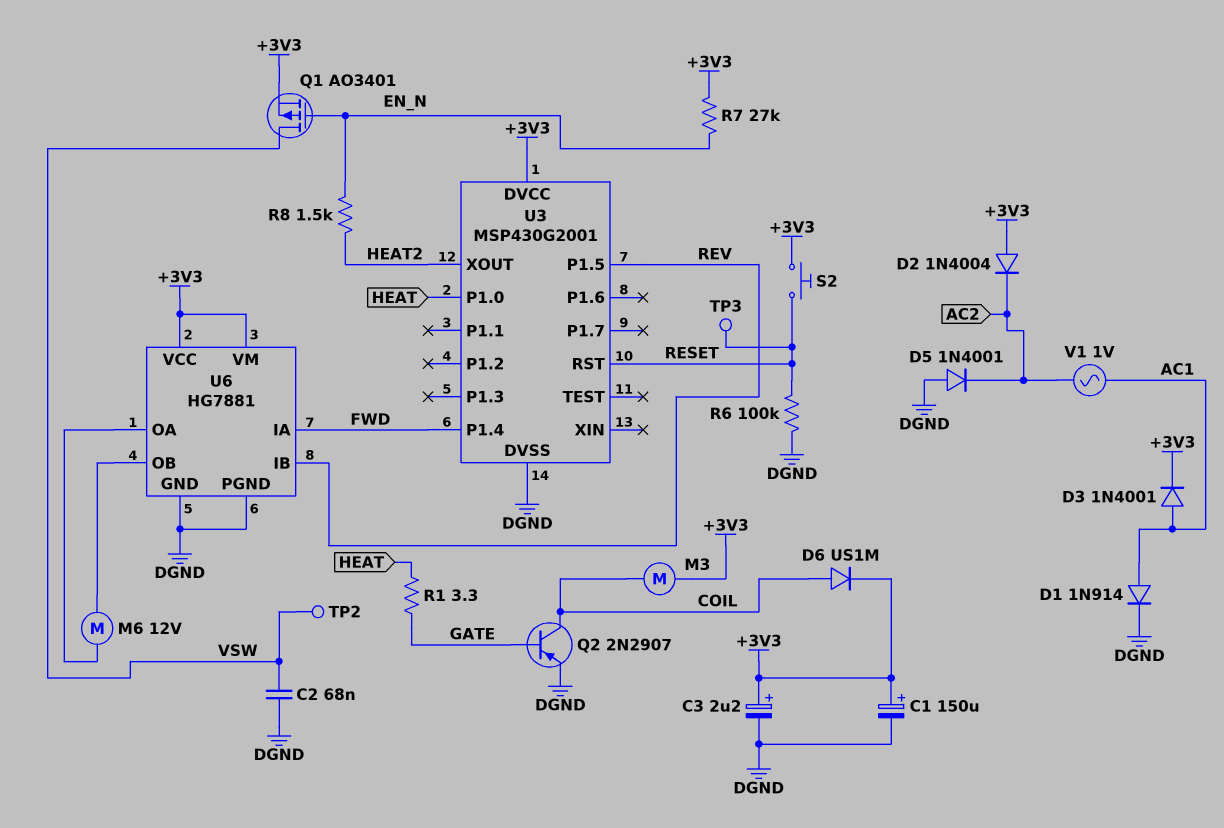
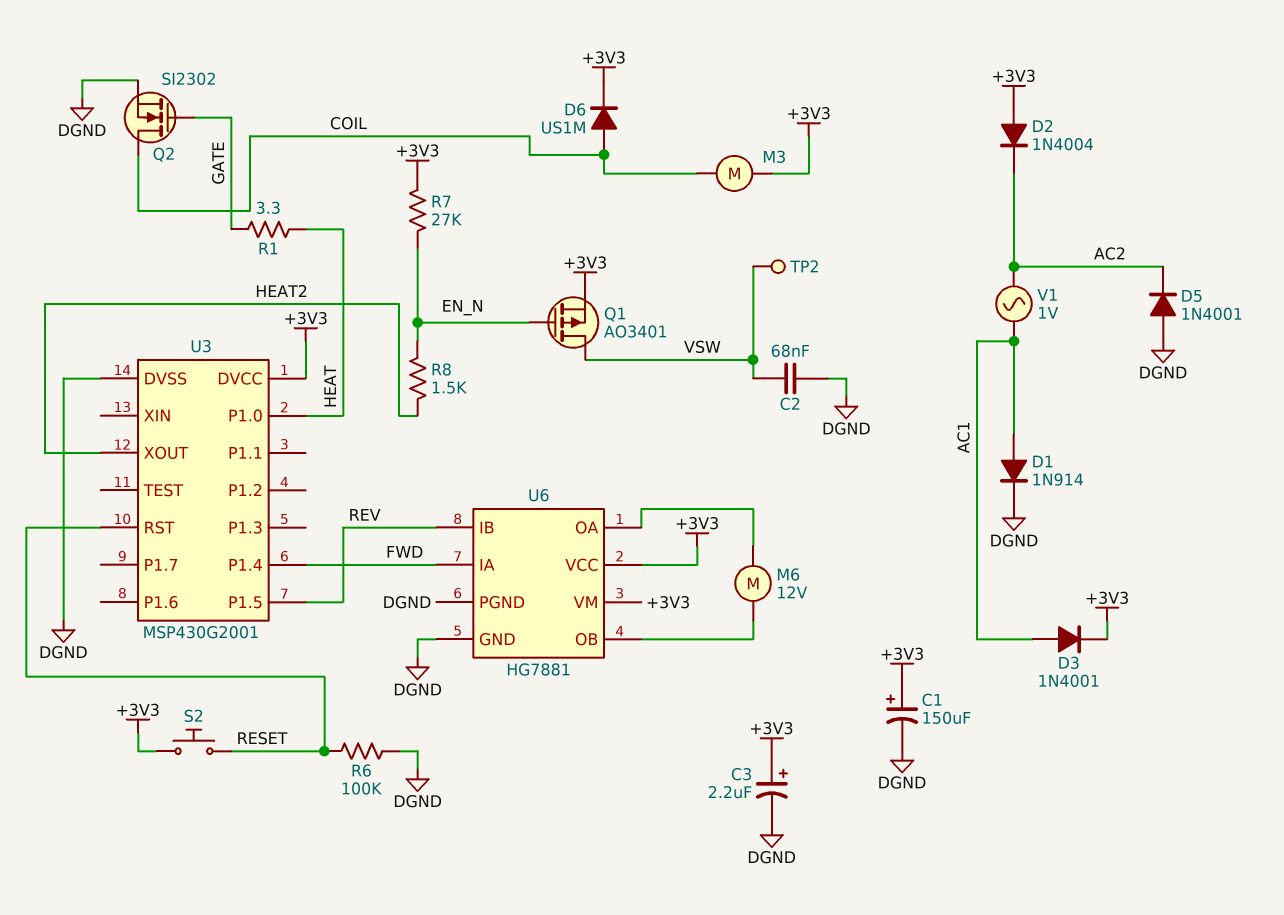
Q2: PNP 2N2907 (B GATE, C COIL, E DGND) -> NMOS SI2302 (G GATE, D COIL, S DGND)
TP3: test point (RESET) -> none

